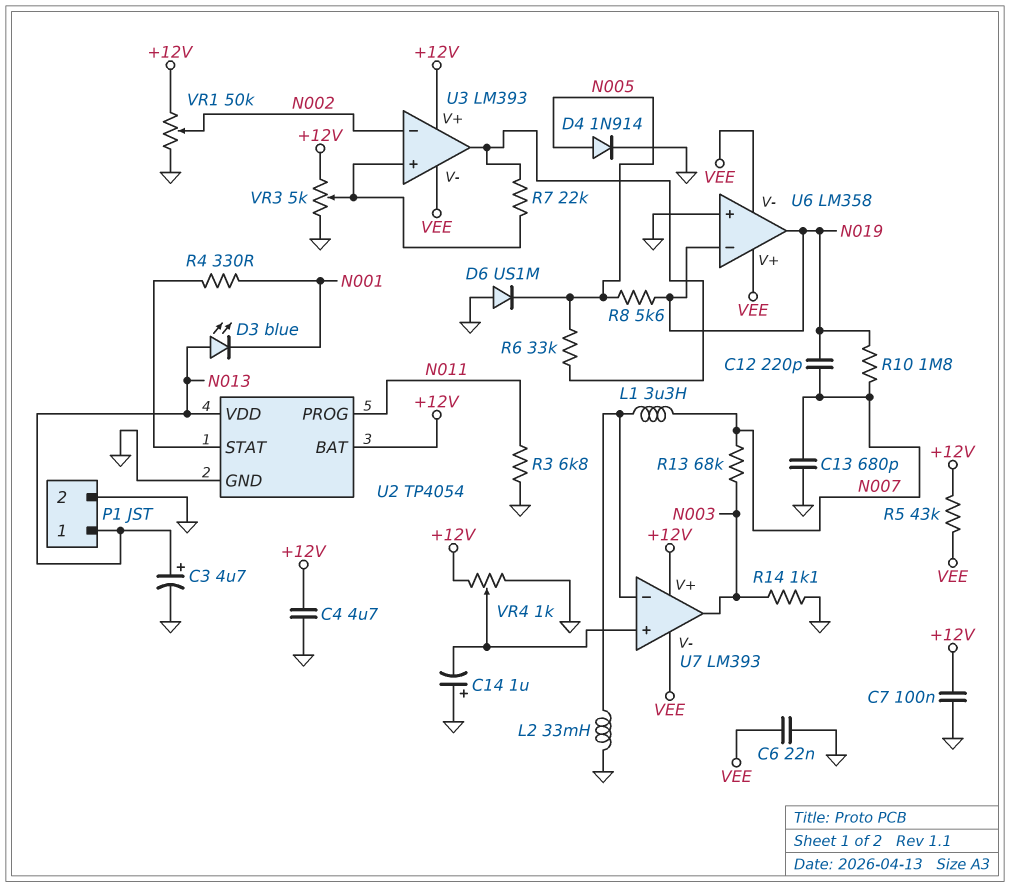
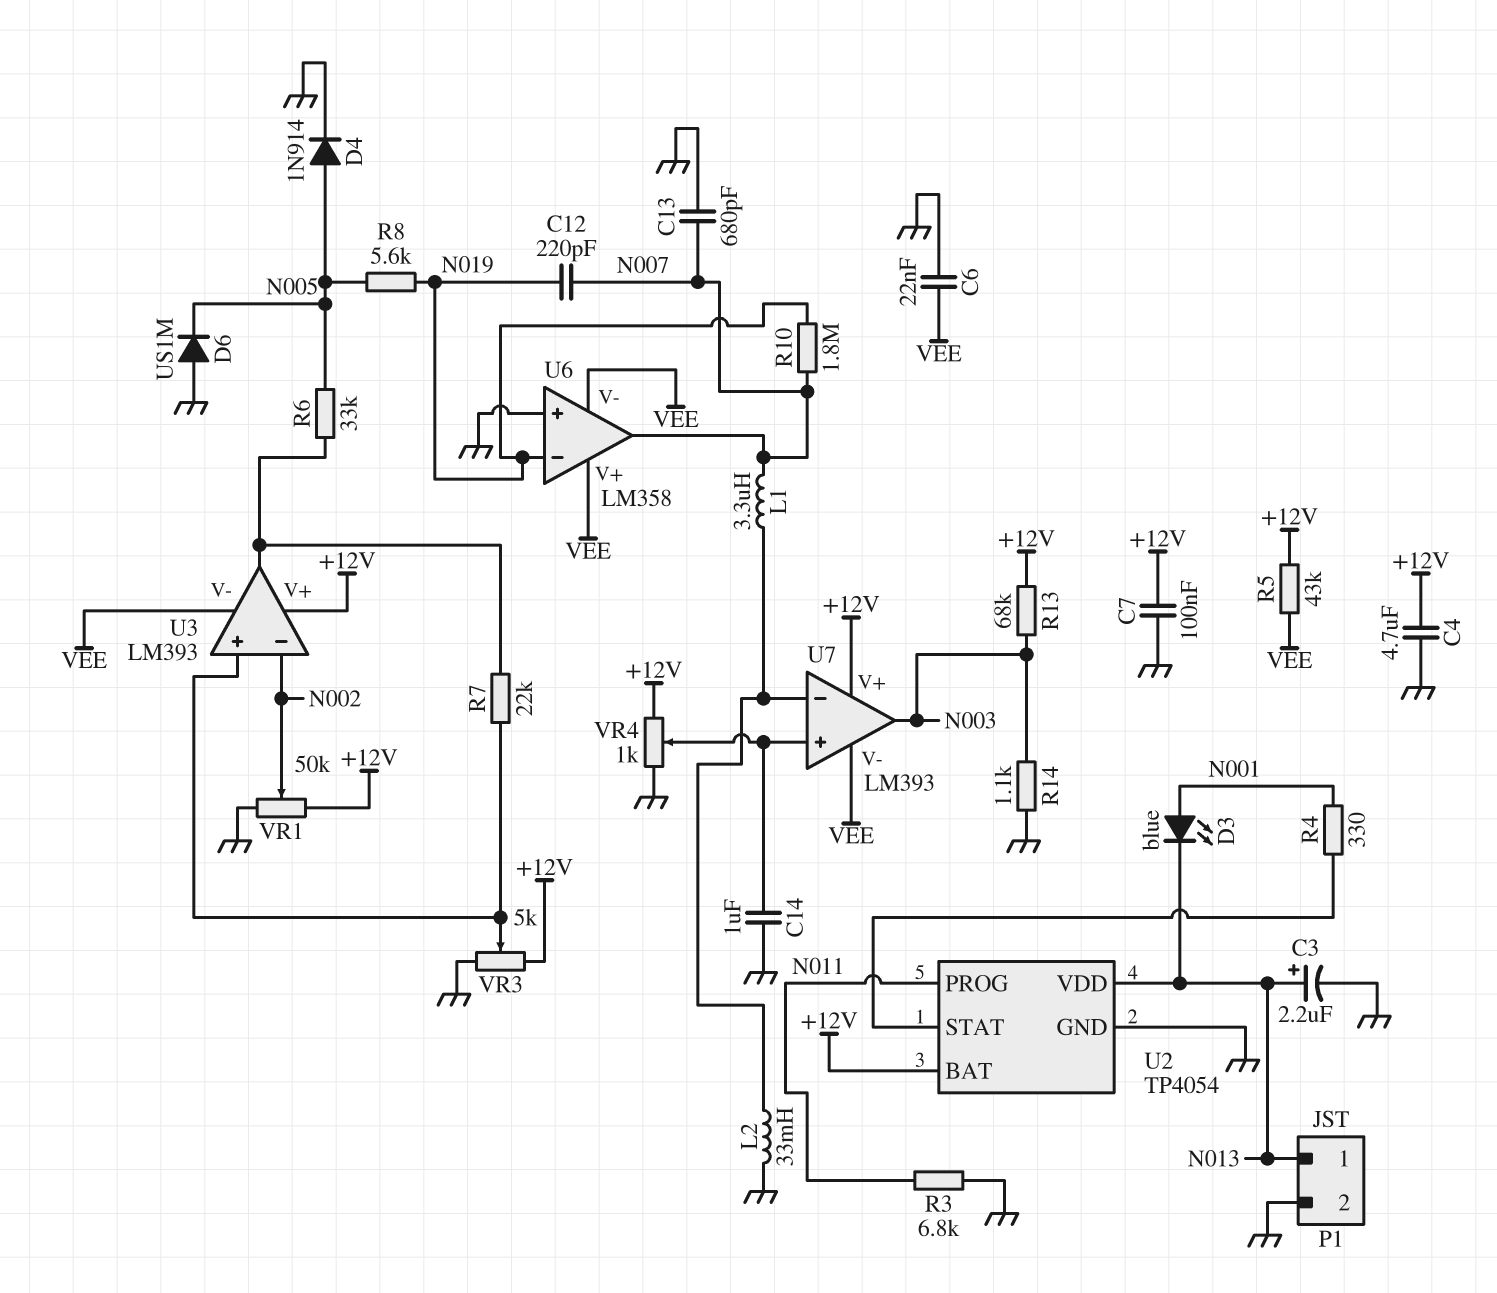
C3: 4.7uF (plus N013, minus GND) -> 2.2uF (plus N013, minus GND)
C14: 1uF (plus GND, minus U7/in+) -> 1uF (GND, U7/in+)
D3: LED blue (A N013, K N001) -> LED blue (A N001, K N013)
R13: 68k (N003, N007) -> 68k (+12V, N003)
U6 pin out: N019 -> N007

